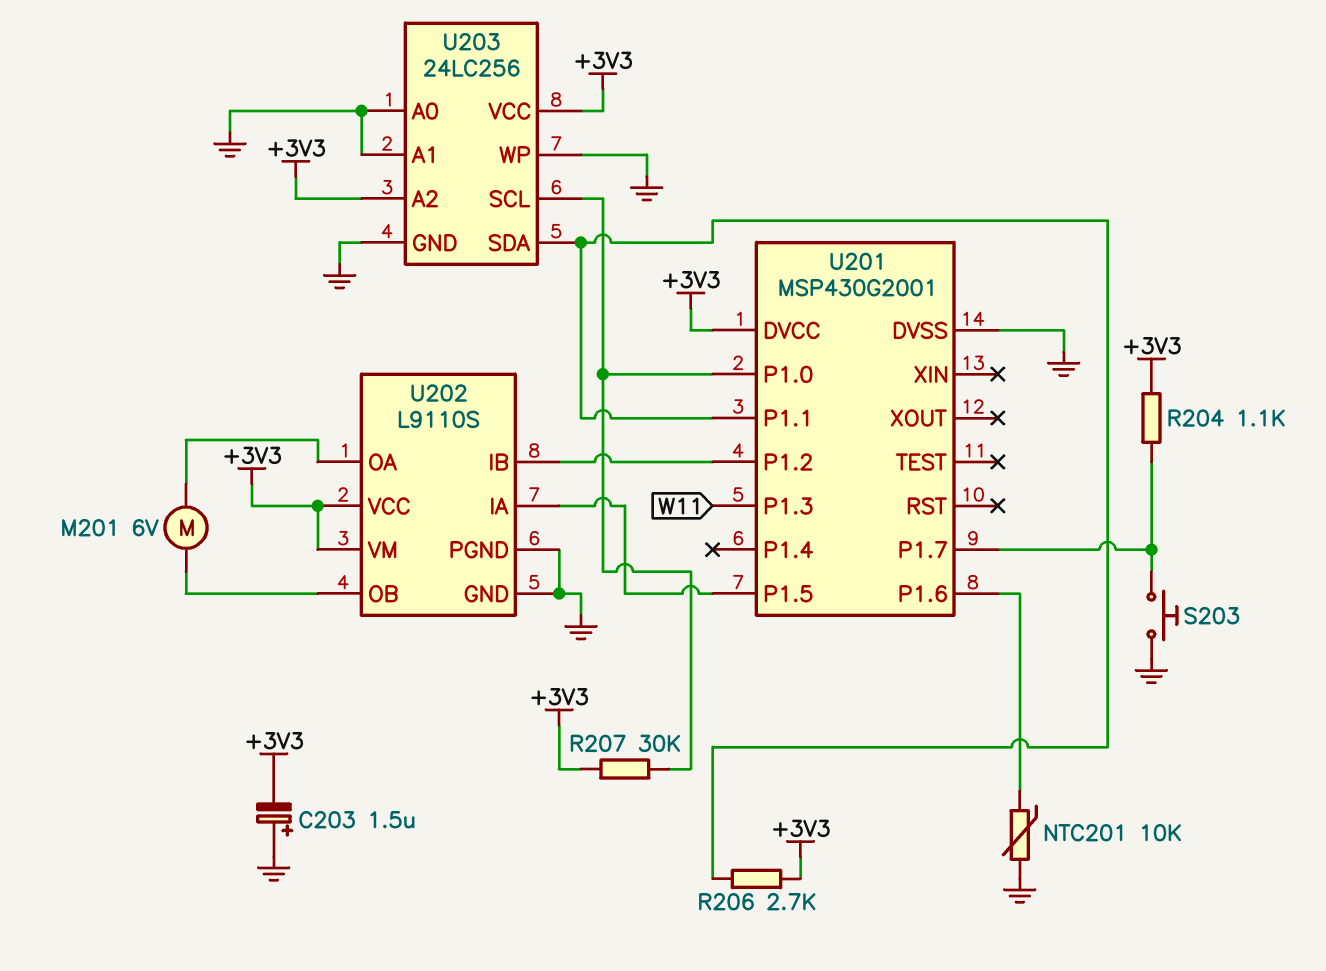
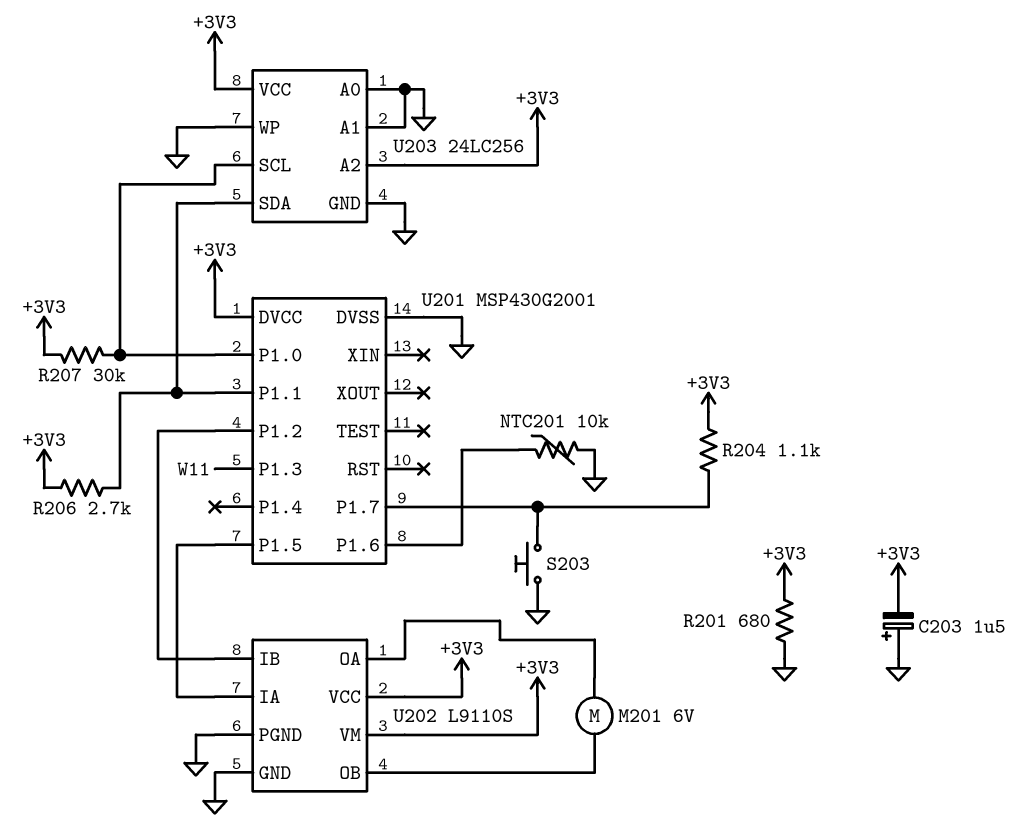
R201: none -> 680 (+3V3, GND)

